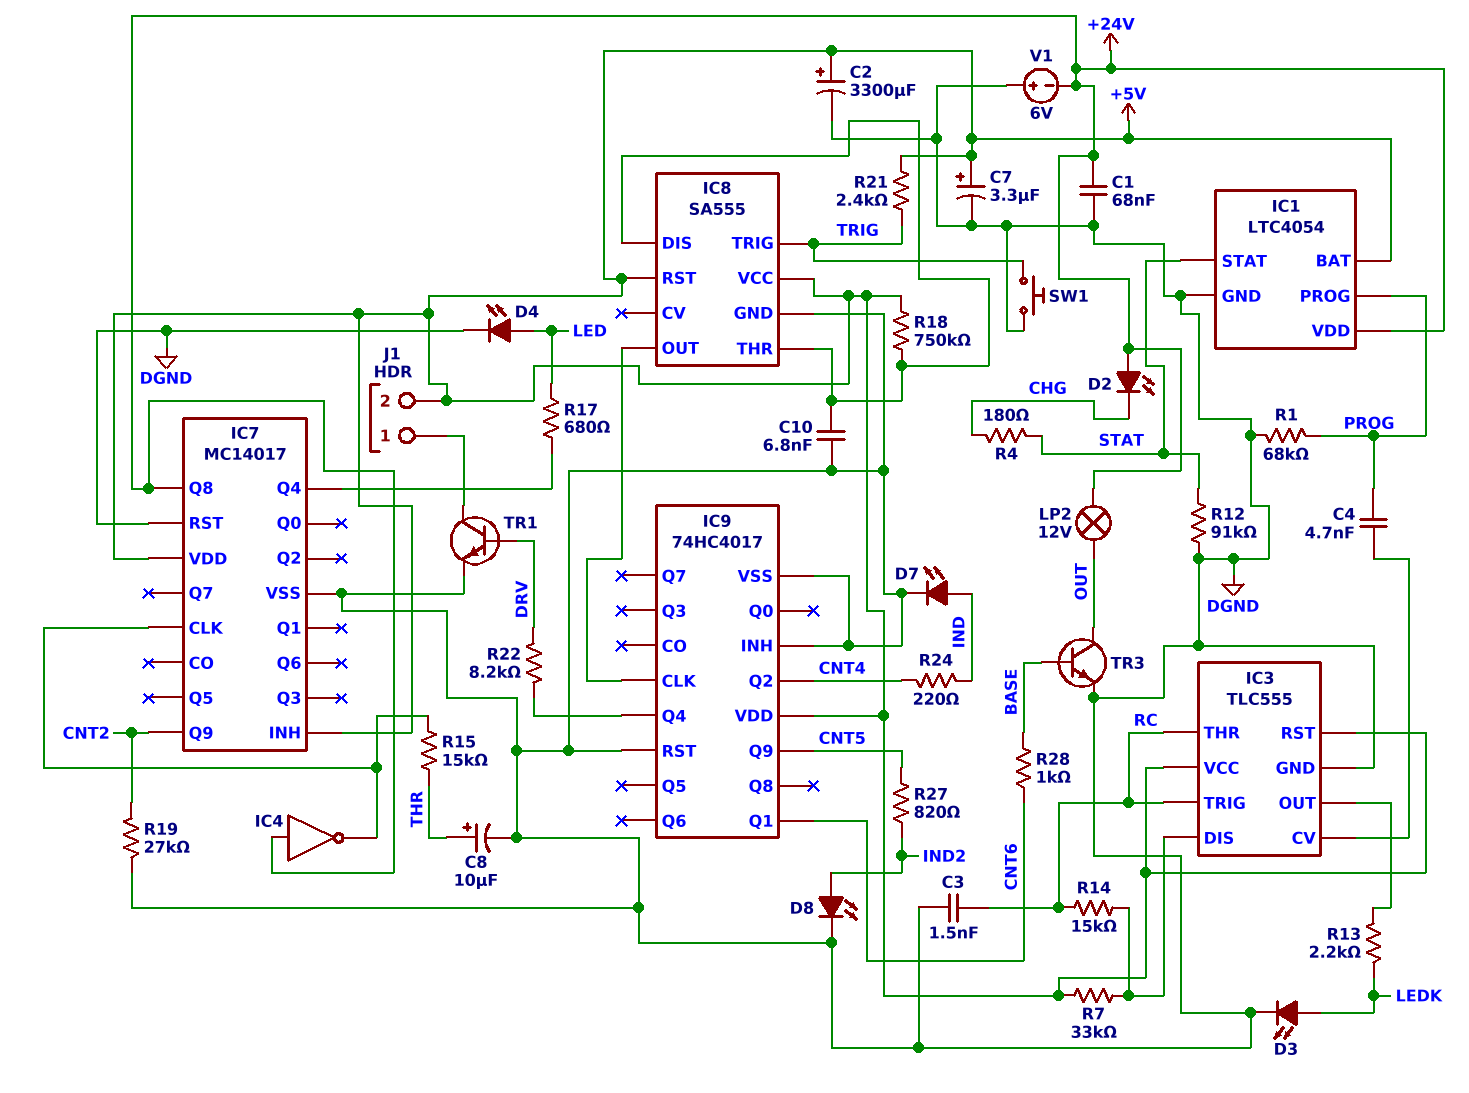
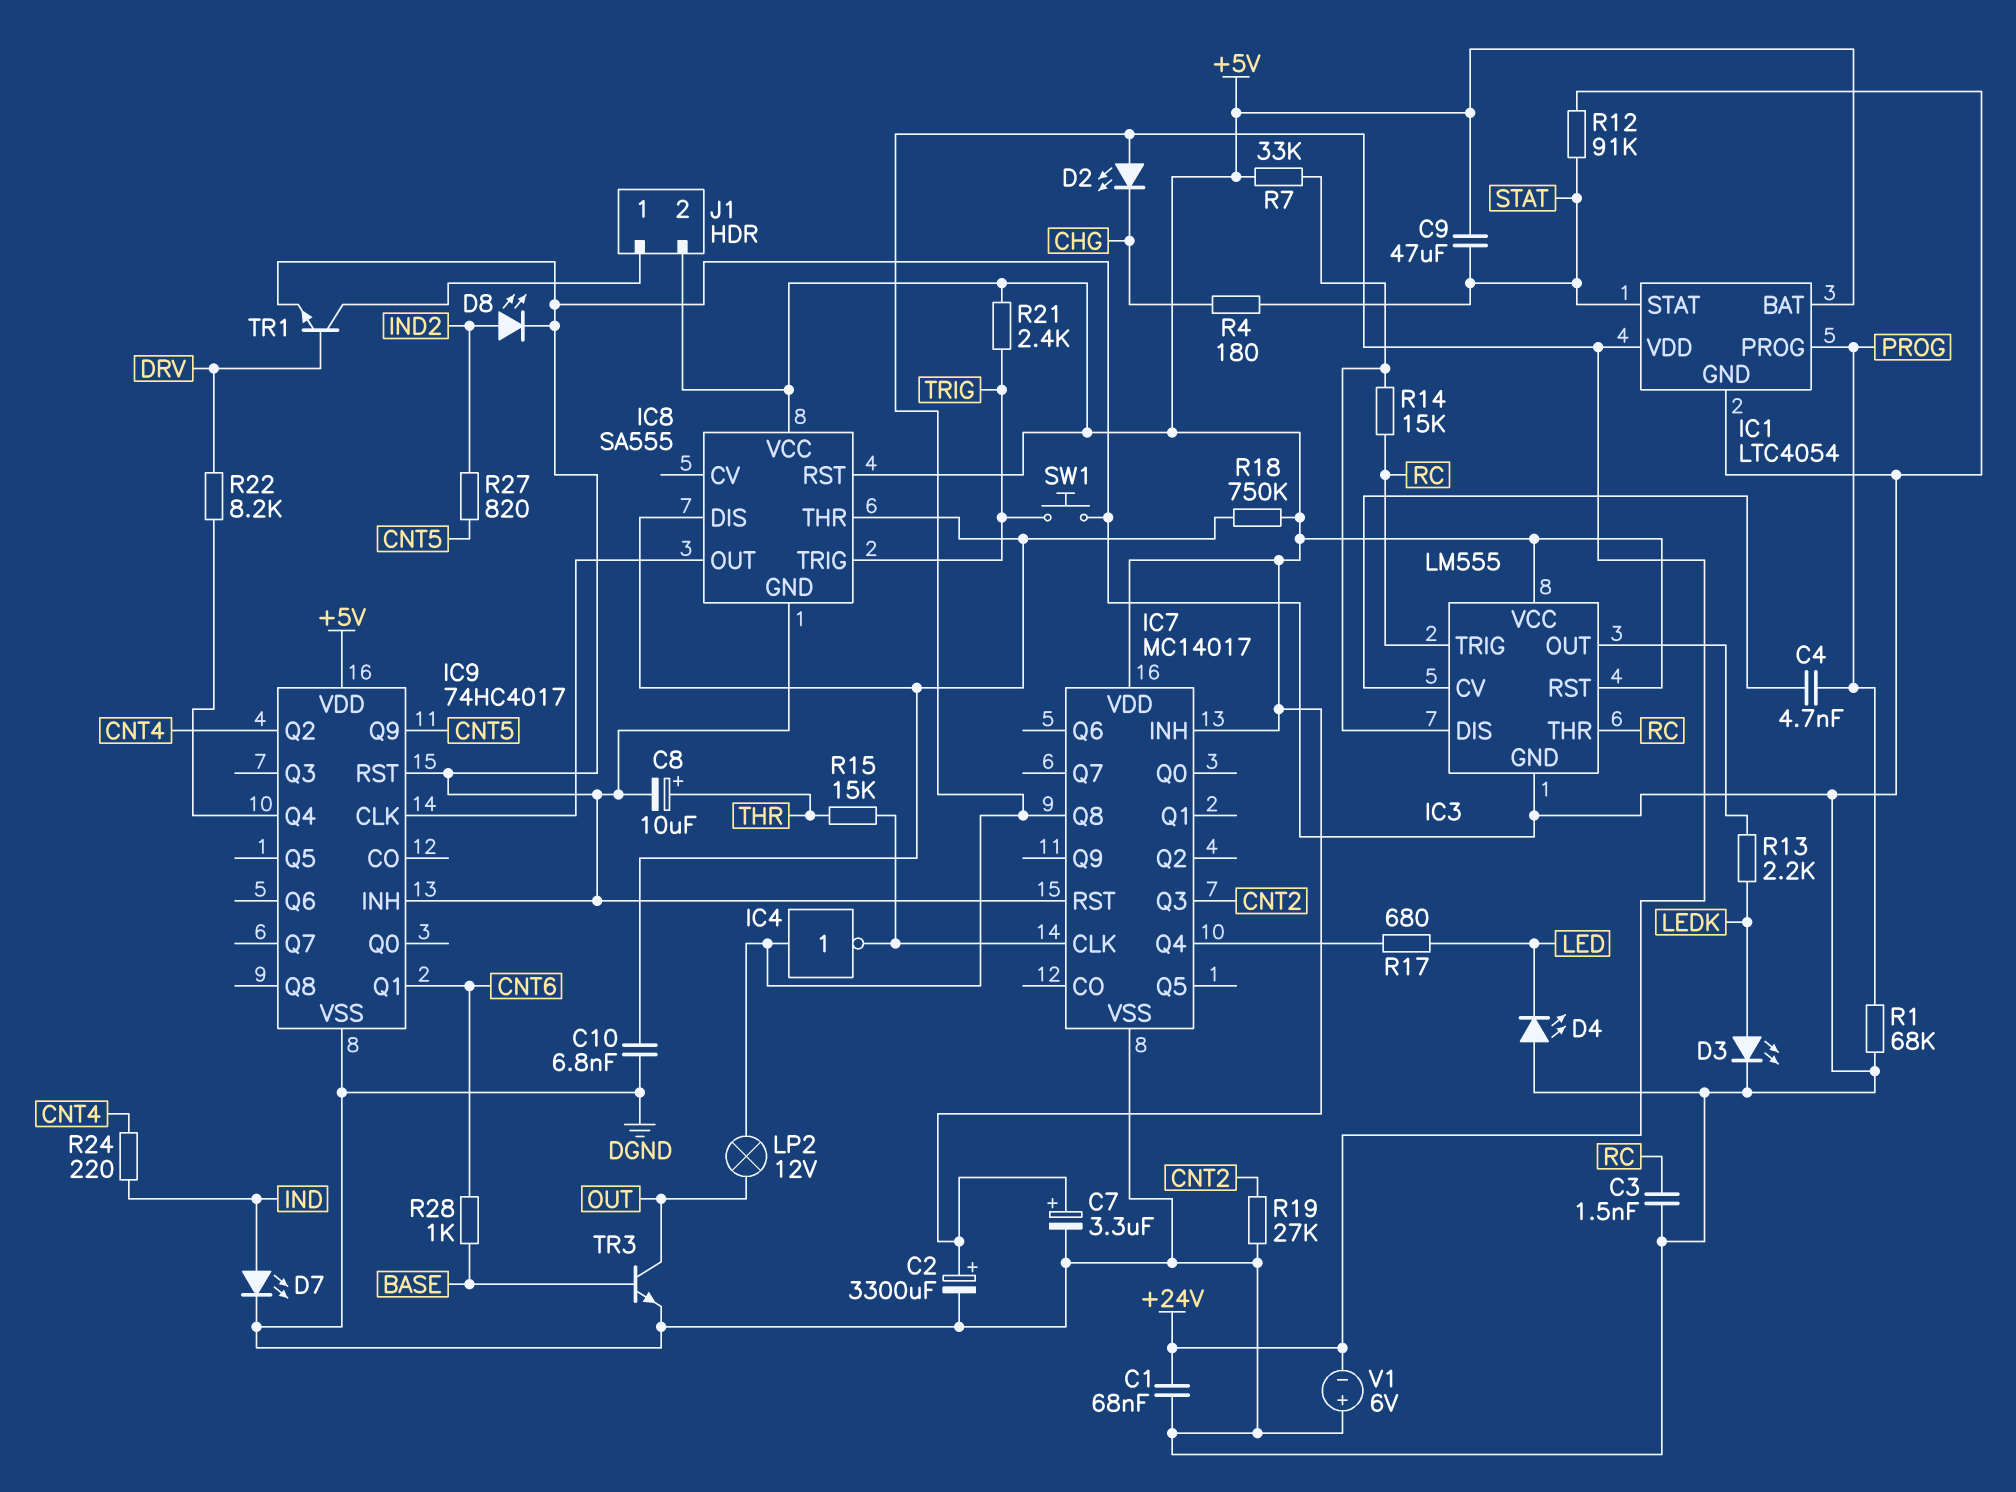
C9: none -> 47uF (+5V, STAT)
D4: LED (A LED, K DGND) -> LED (A DGND, K LED)
IC3: TLC555 -> LM555
IC7 pin Q3: none -> CNT2
IC7 pin Q9: CNT2 -> none

